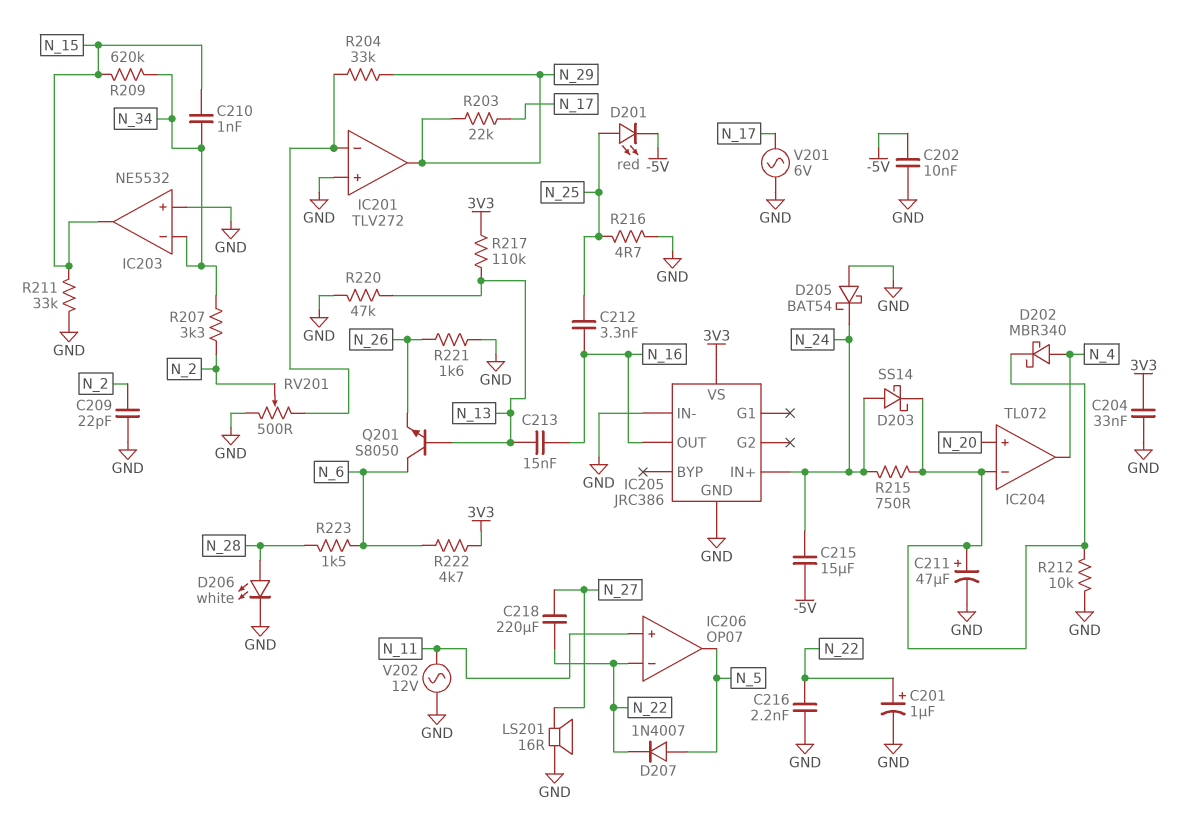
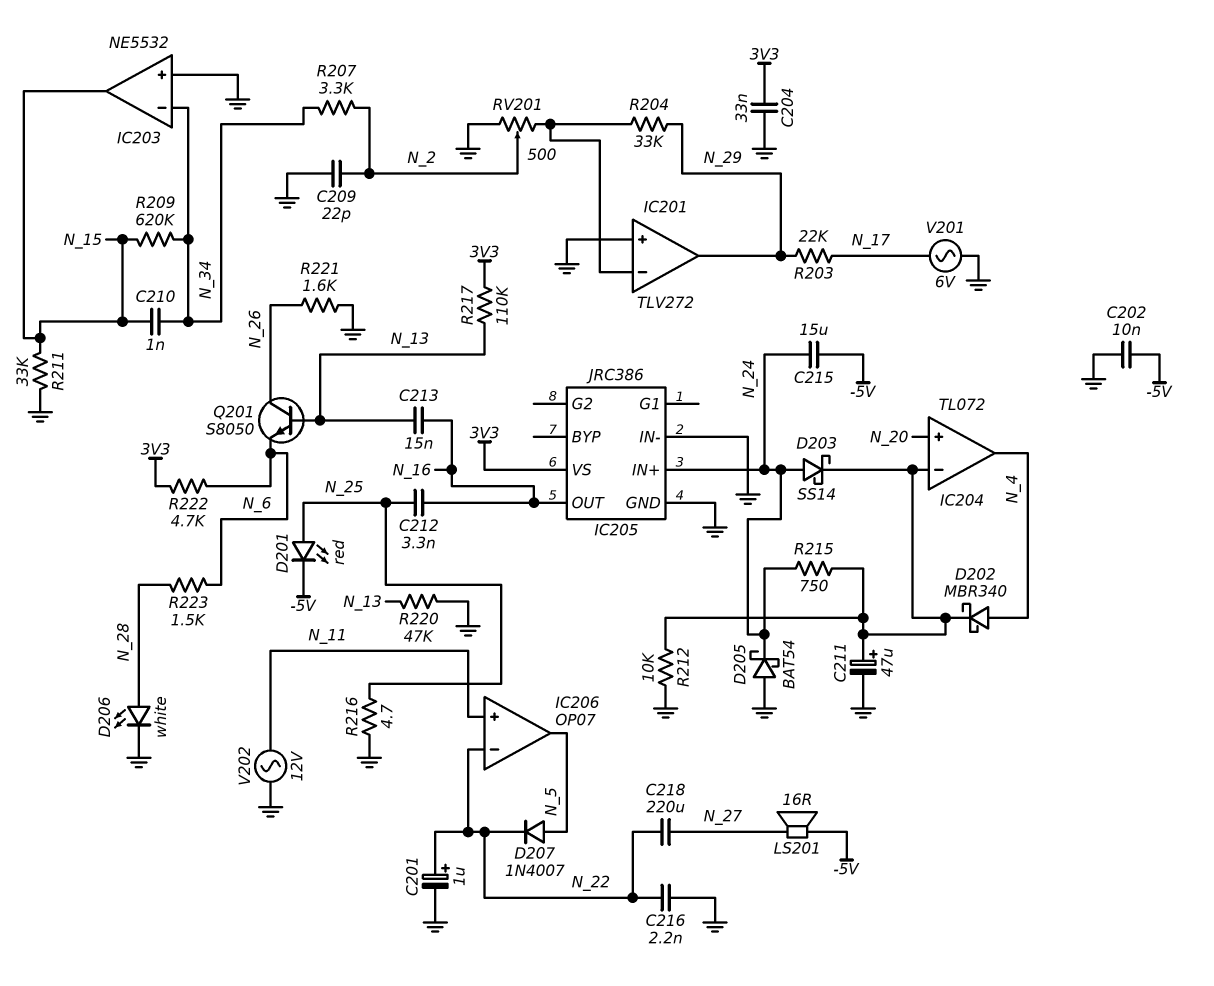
LS201: speaker 16R (GND, N_27) -> speaker 16R (-5V, N_27)
Q201: NPN S8050 (B N_13, C N_6, E N_26) -> NPN S8050 (B N_13, C N_26, E N_6)

